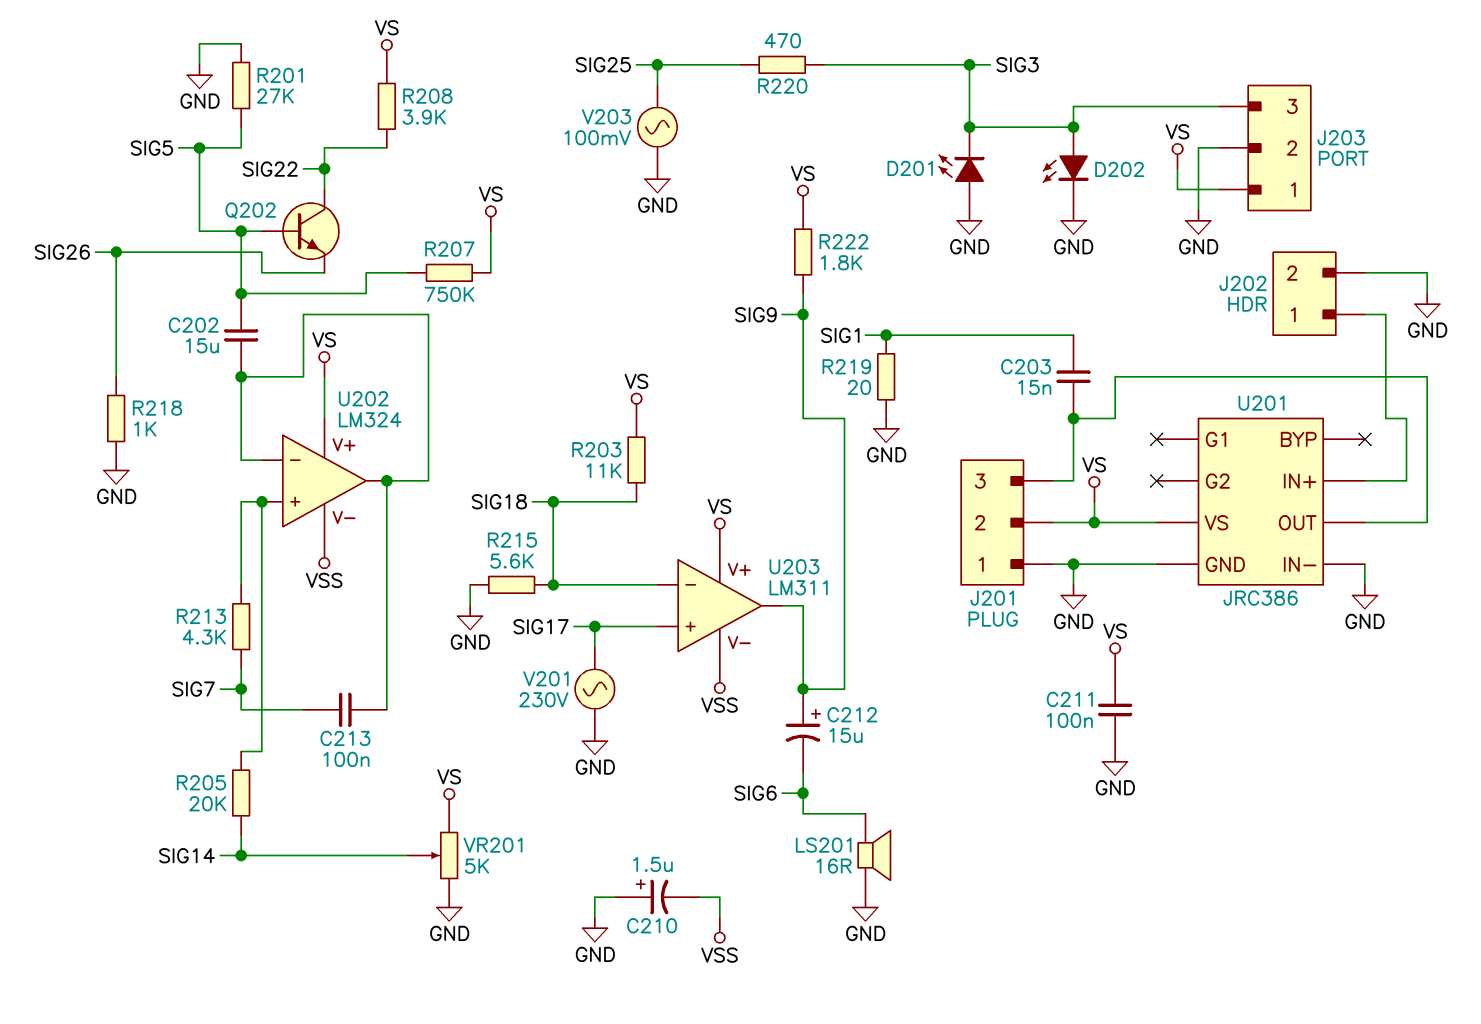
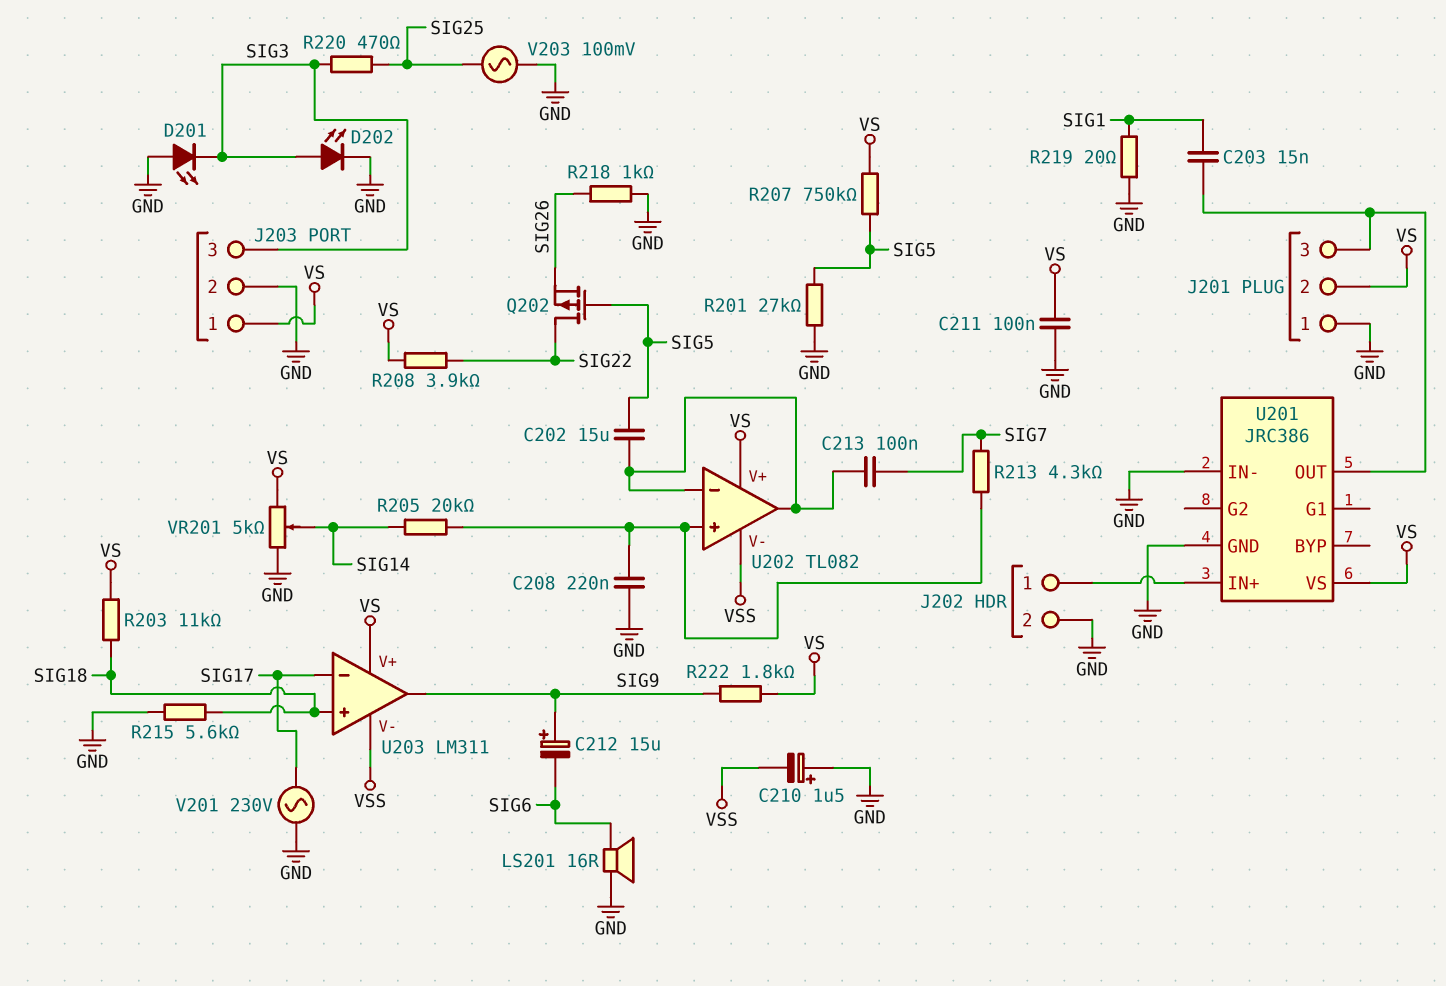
C208: none -> 220nF (GND, U202/in+)
Q202: NPN (B SIG5, C SIG22, E SIG26) -> PMOS (G SIG5, D SIG22, S SIG26)
U202: LM324 -> TL082
U203 pin in+: SIG17 -> SIG18
U203 pin in-: SIG18 -> SIG17

